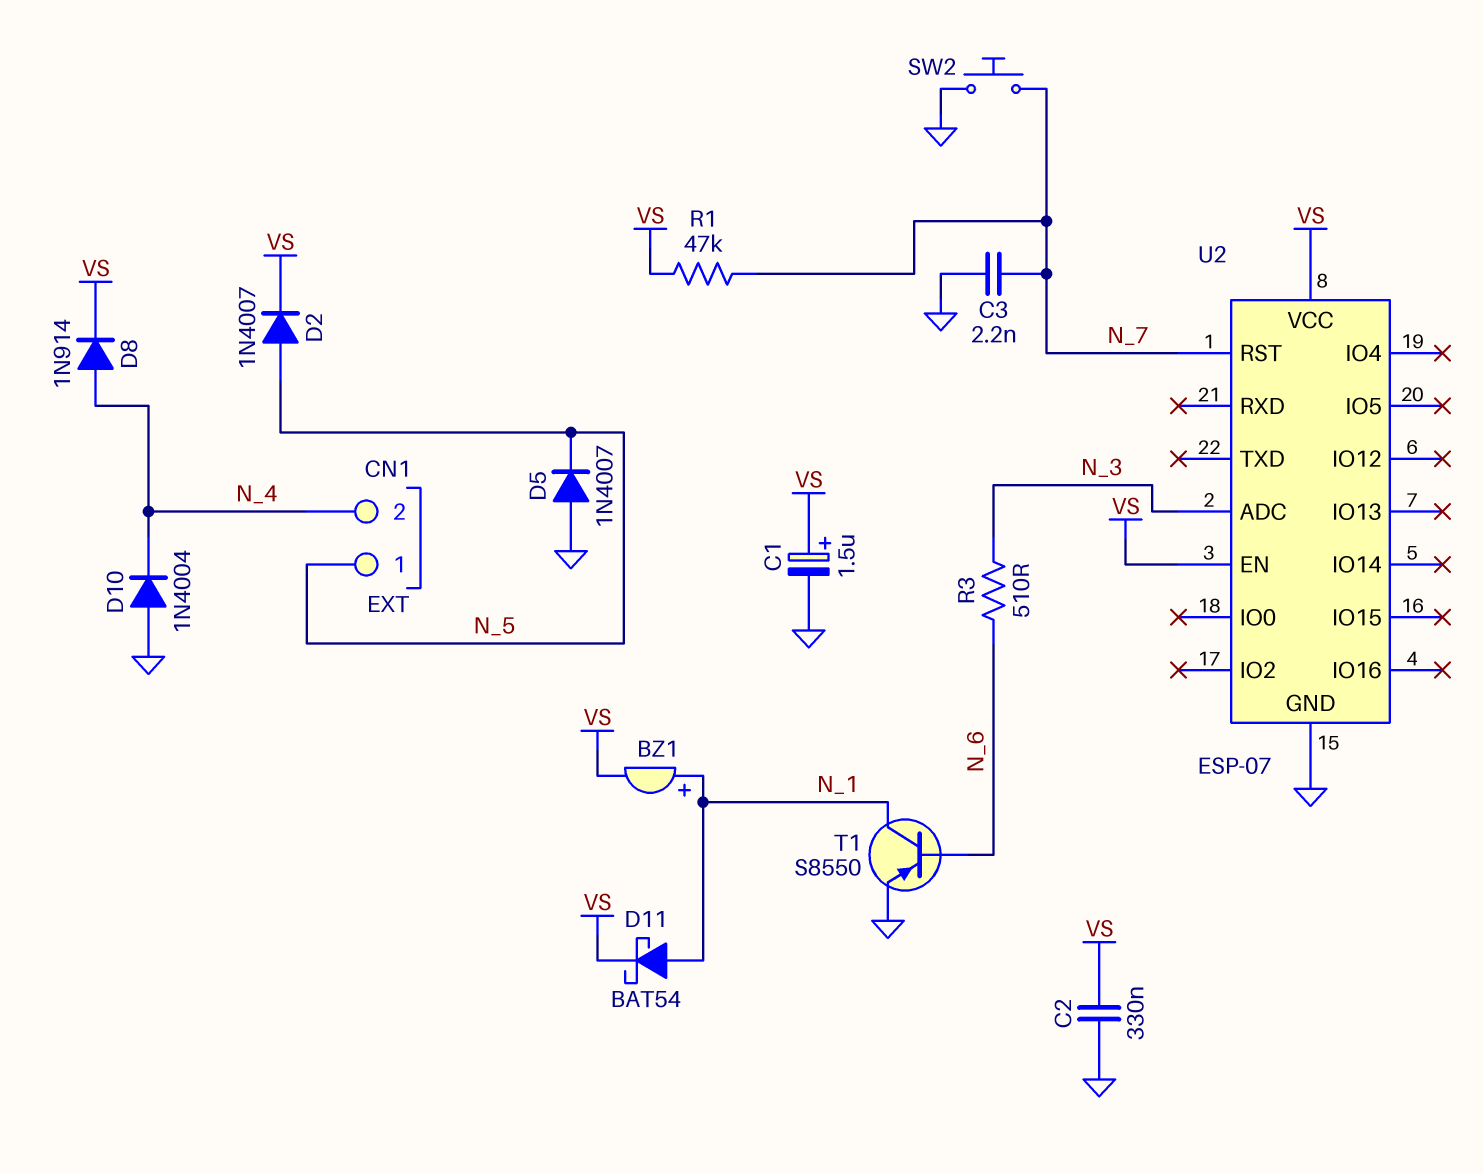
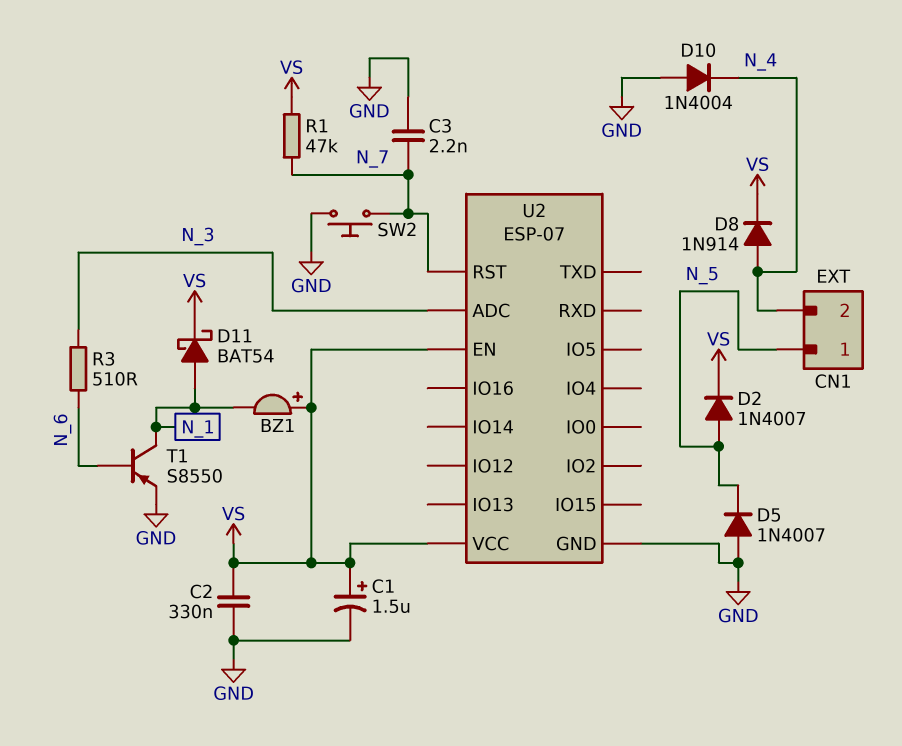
BZ1: buzzer (plus N_1, minus VS) -> buzzer (plus VS, minus N_1)

